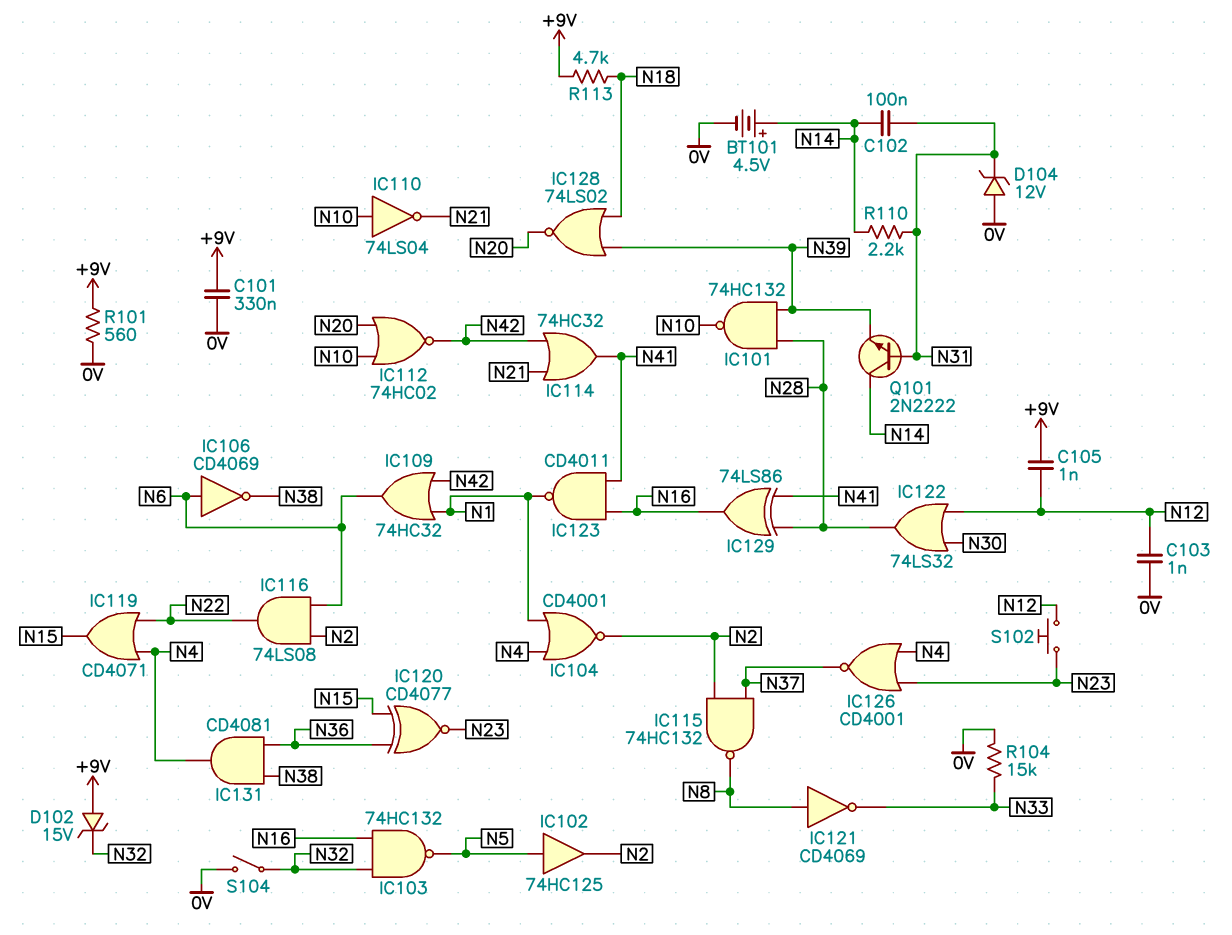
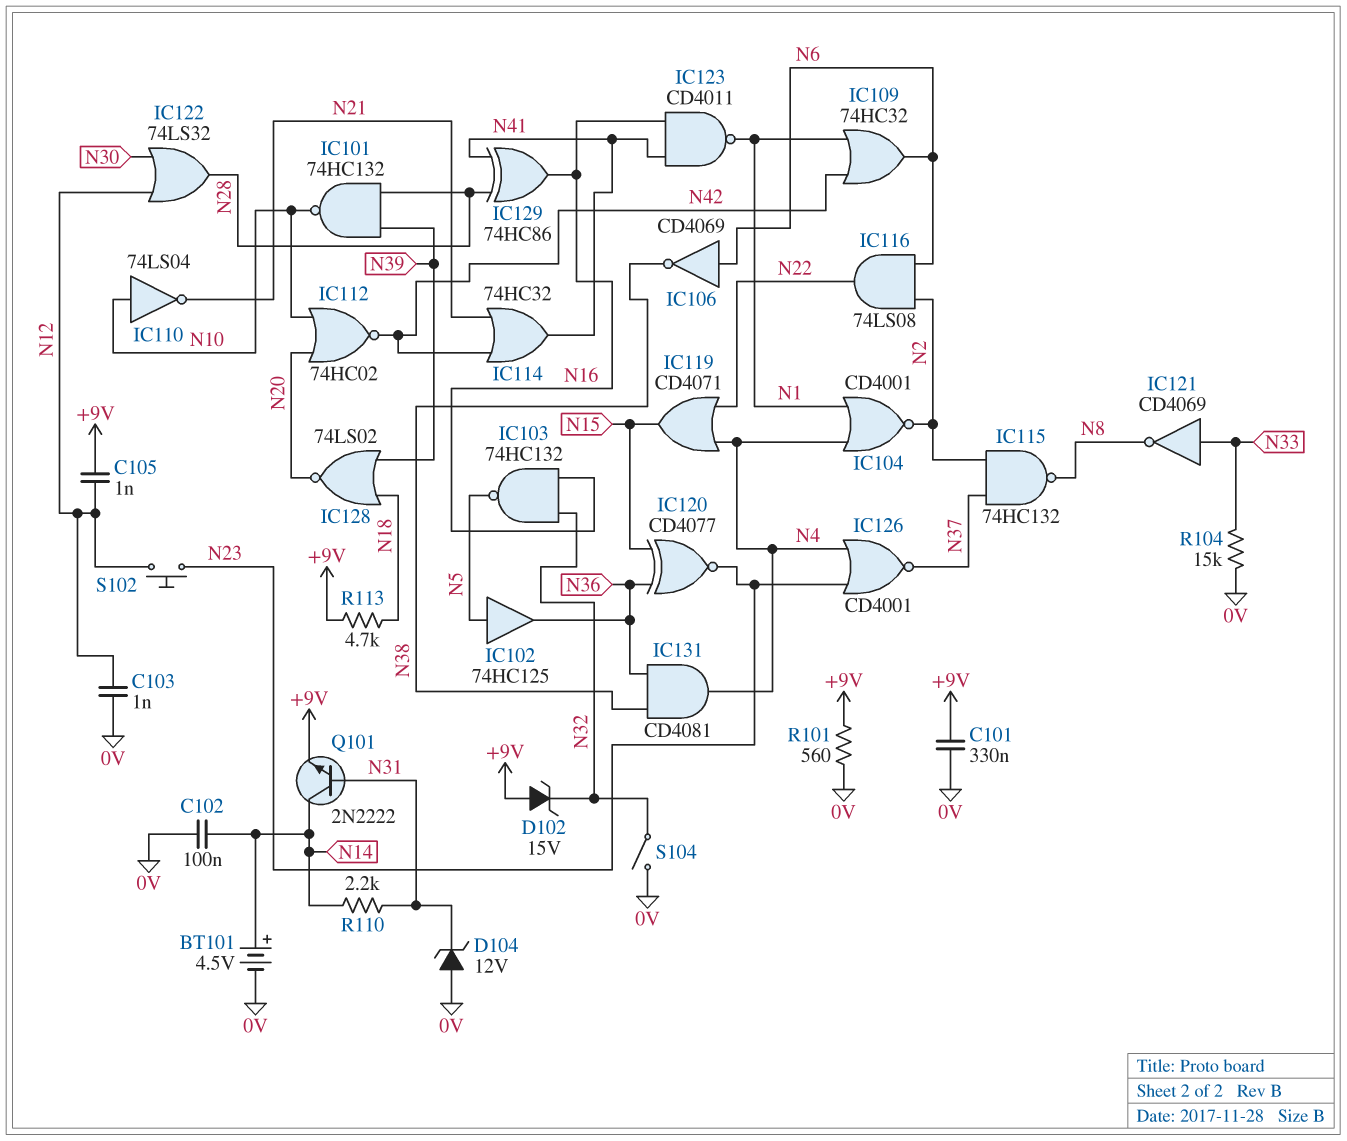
C102: 100nF (N14, N31) -> 100nF (0V, N14)
IC102: buffer 74HC125 (in N5, out N2) -> buffer 74HC125 (in N5, out N36)
IC121: NOT CD4069 (in N8, out N33) -> NOT CD4069 (in N33, out N8)
IC129: XOR 74LS86 (in N28, in N41, out N16) -> XOR 74HC86 (in N28, in N41, out N16)
Q101: NPN 2N2222 (B N31, C N14, E N39) -> NPN 2N2222 (B N31, C N14, E +9V)

